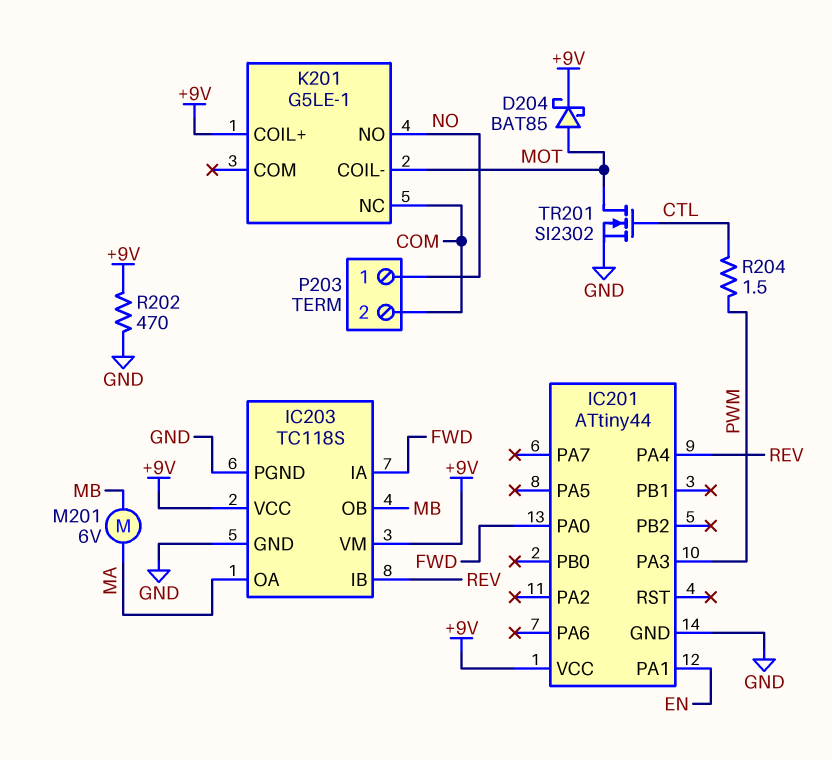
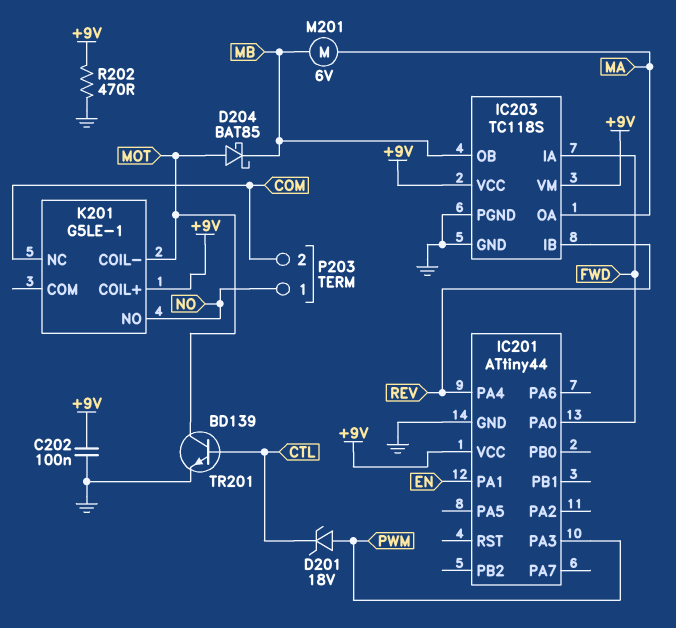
C202: none -> 100nF (+9V, GND)
D201: none -> zener 18V (A PWM, K CTL)
D204: schottky BAT85 (A MOT, K +9V) -> schottky BAT85 (A MOT, K MB)
R204: 1.5 (CTL, PWM) -> none
TR201: NMOS SI2302 (G CTL, D MOT, S GND) -> NPN BD139 (B CTL, C MOT, E GND)

